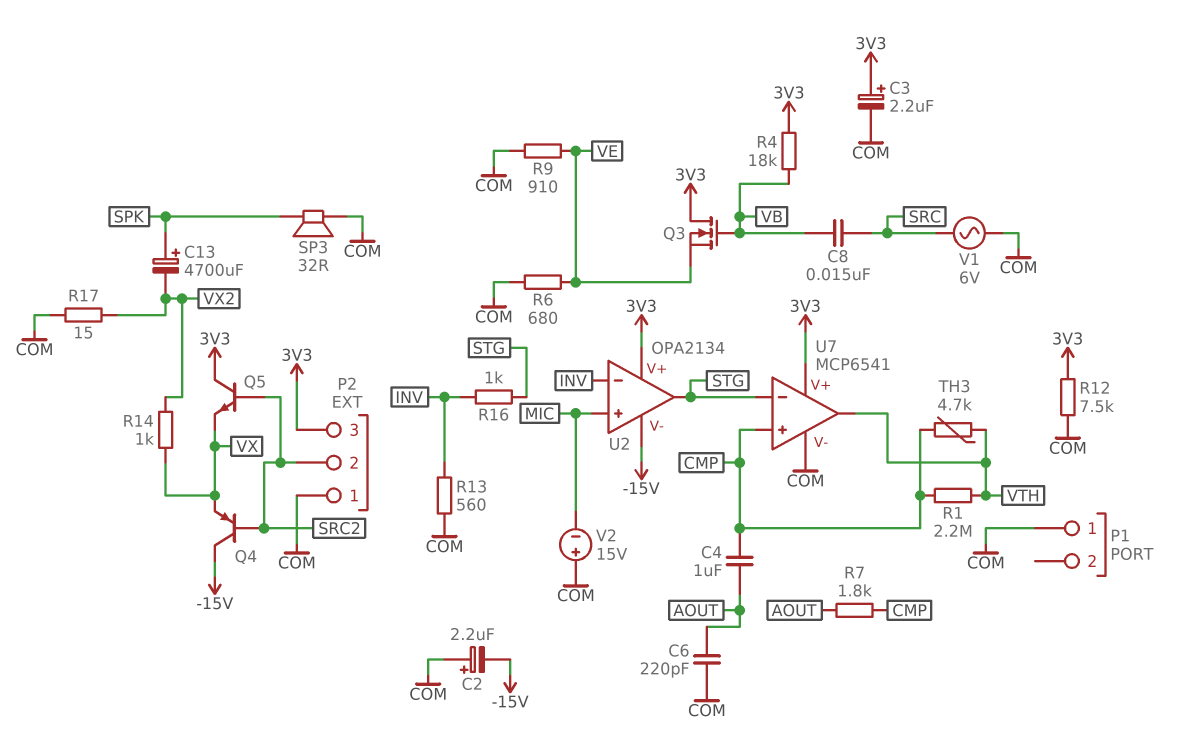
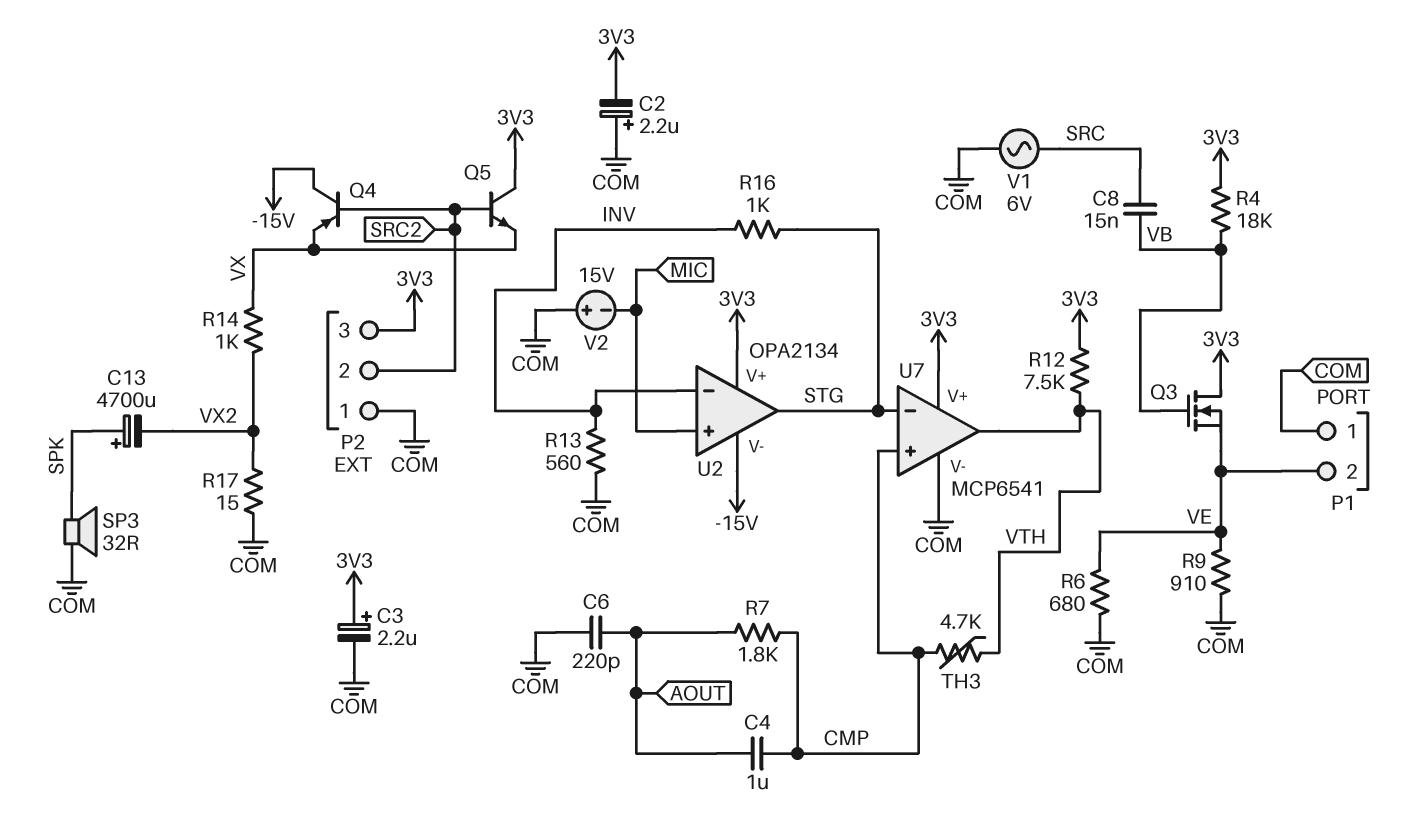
C2: 2.2uF (plus COM, minus -15V) -> 2.2uF (plus COM, minus 3V3)
P1 pin 2: none -> VE
R1: 2.2M (CMP, VTH) -> none
R12: 7.5k (3V3, COM) -> 7.5k (3V3, VTH)

